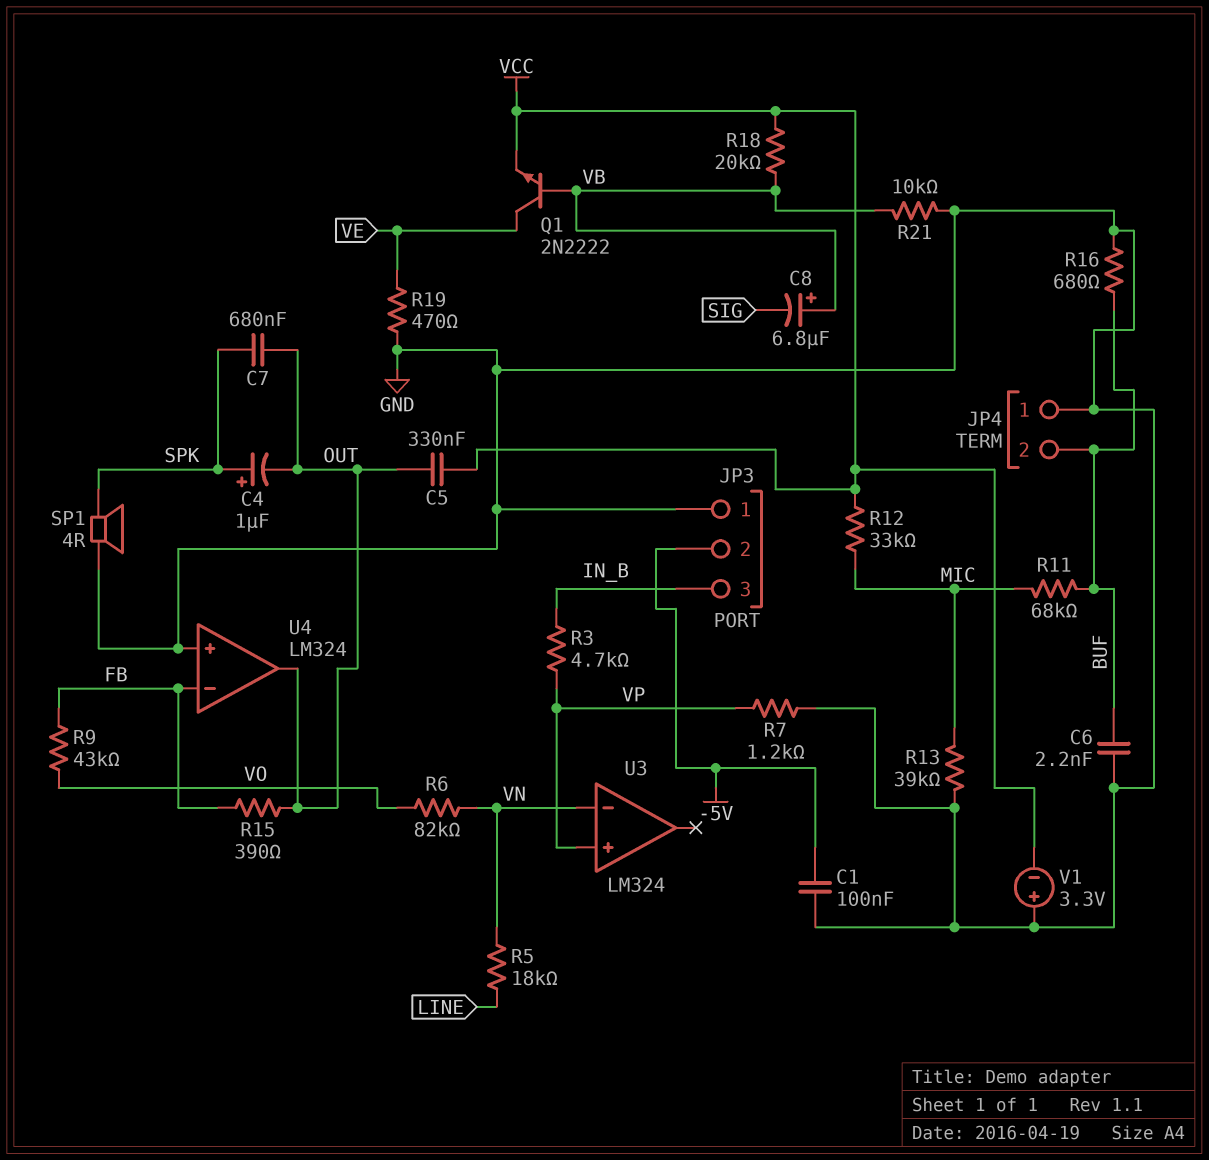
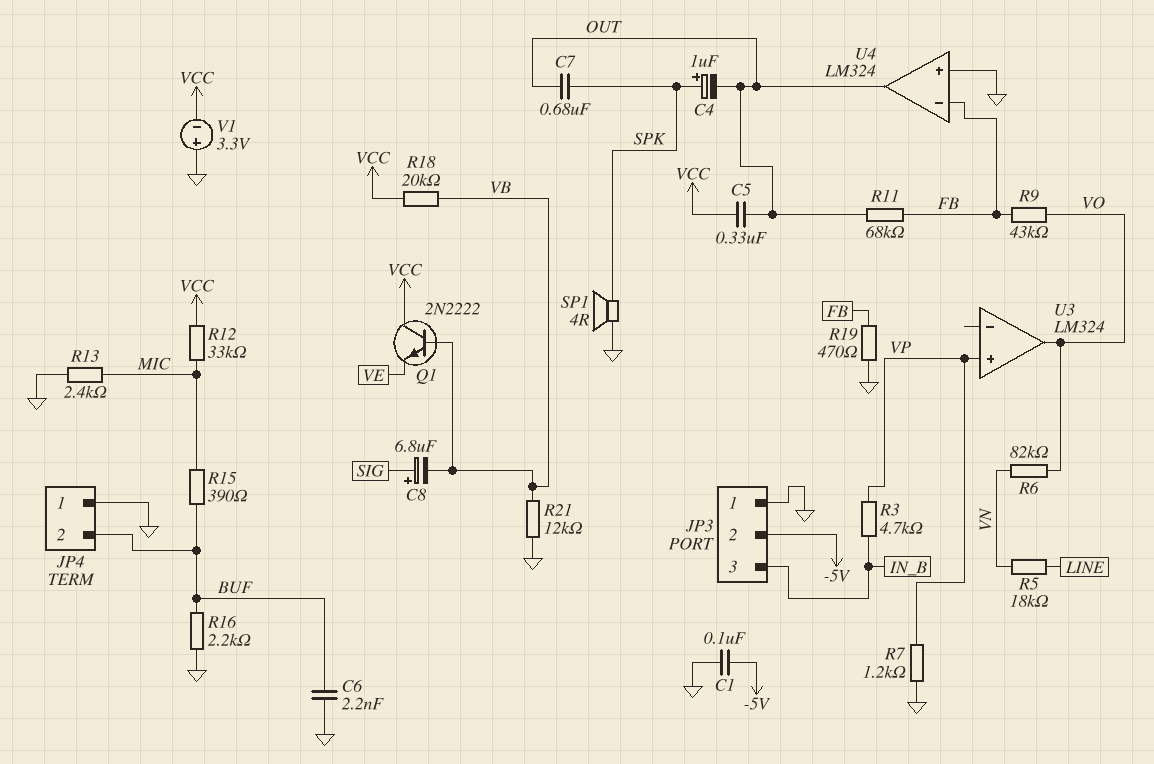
C8: 6.8uF (plus VB, minus SIG) -> 6.8uF (plus SIG, minus VB)
Q1: NPN 2N2222 (B VB, C VE, E VCC) -> NPN 2N2222 (B VB, C VCC, E VE)
R11: 68k (BUF, MIC) -> 68k (FB, OUT)
R13: 39k (GND, MIC) -> 2.4k (GND, MIC)
R15: 390 (FB, OUT) -> 390 (BUF, MIC)
R16: 680 (BUF, GND) -> 2.2k (BUF, GND)
R19: 470 (GND, VE) -> 470 (FB, GND)
R21: 10k (GND, VB) -> 12k (GND, VB)
U3 pin in-: VN -> none
U3 pin out: none -> VO

